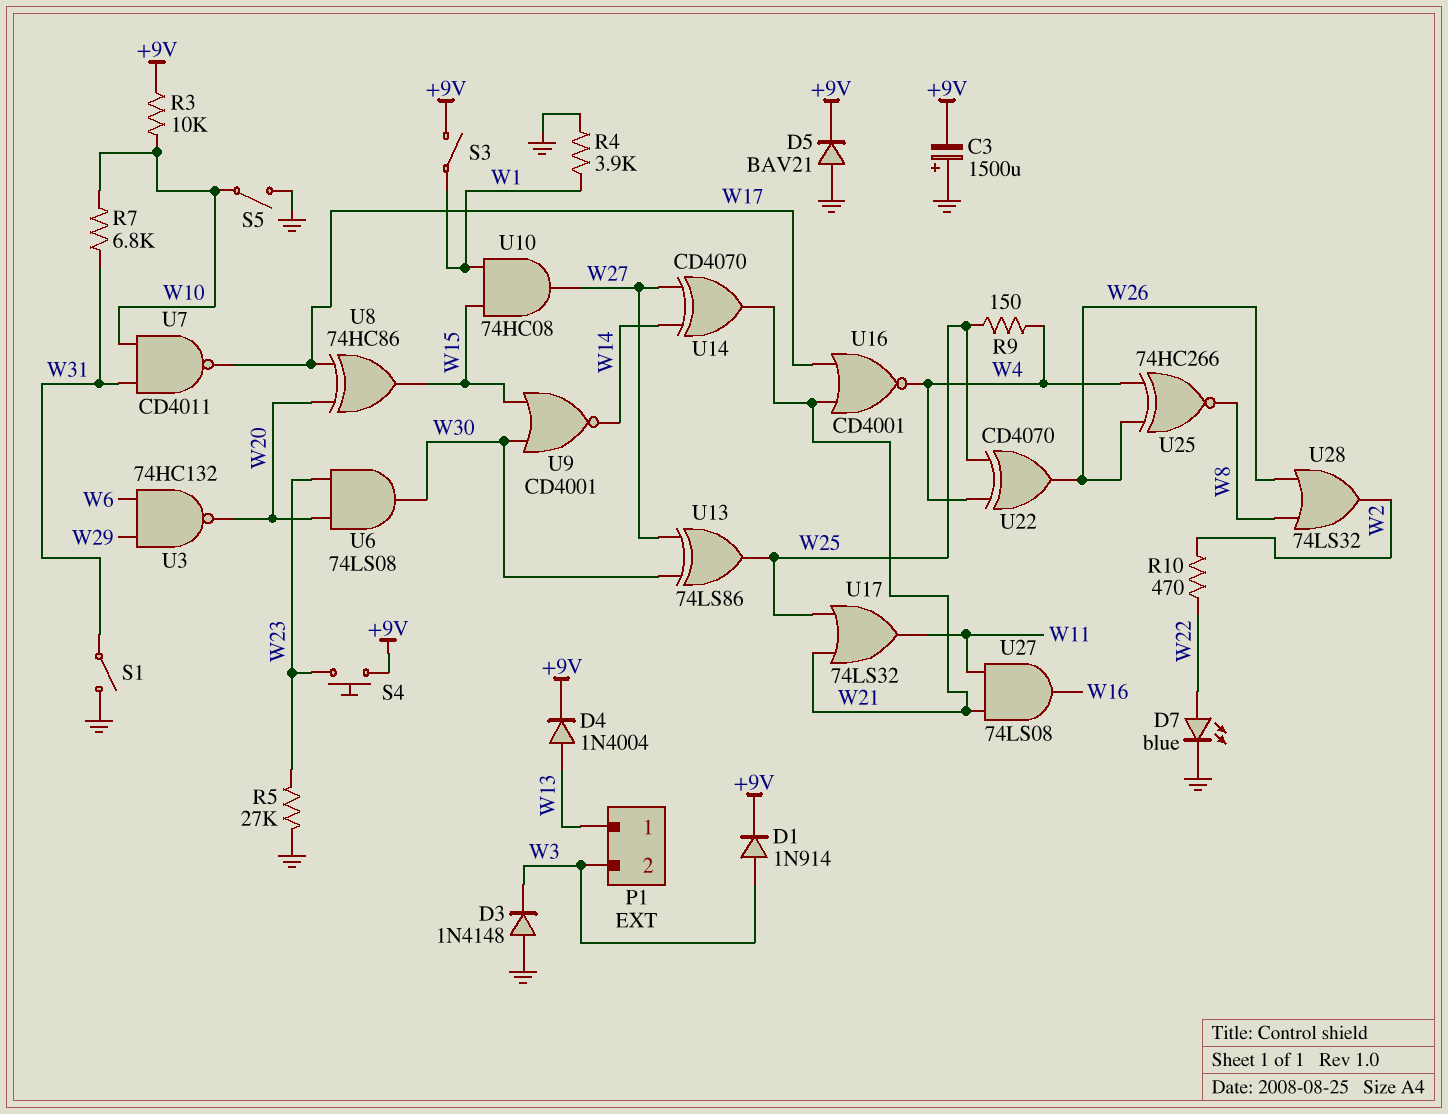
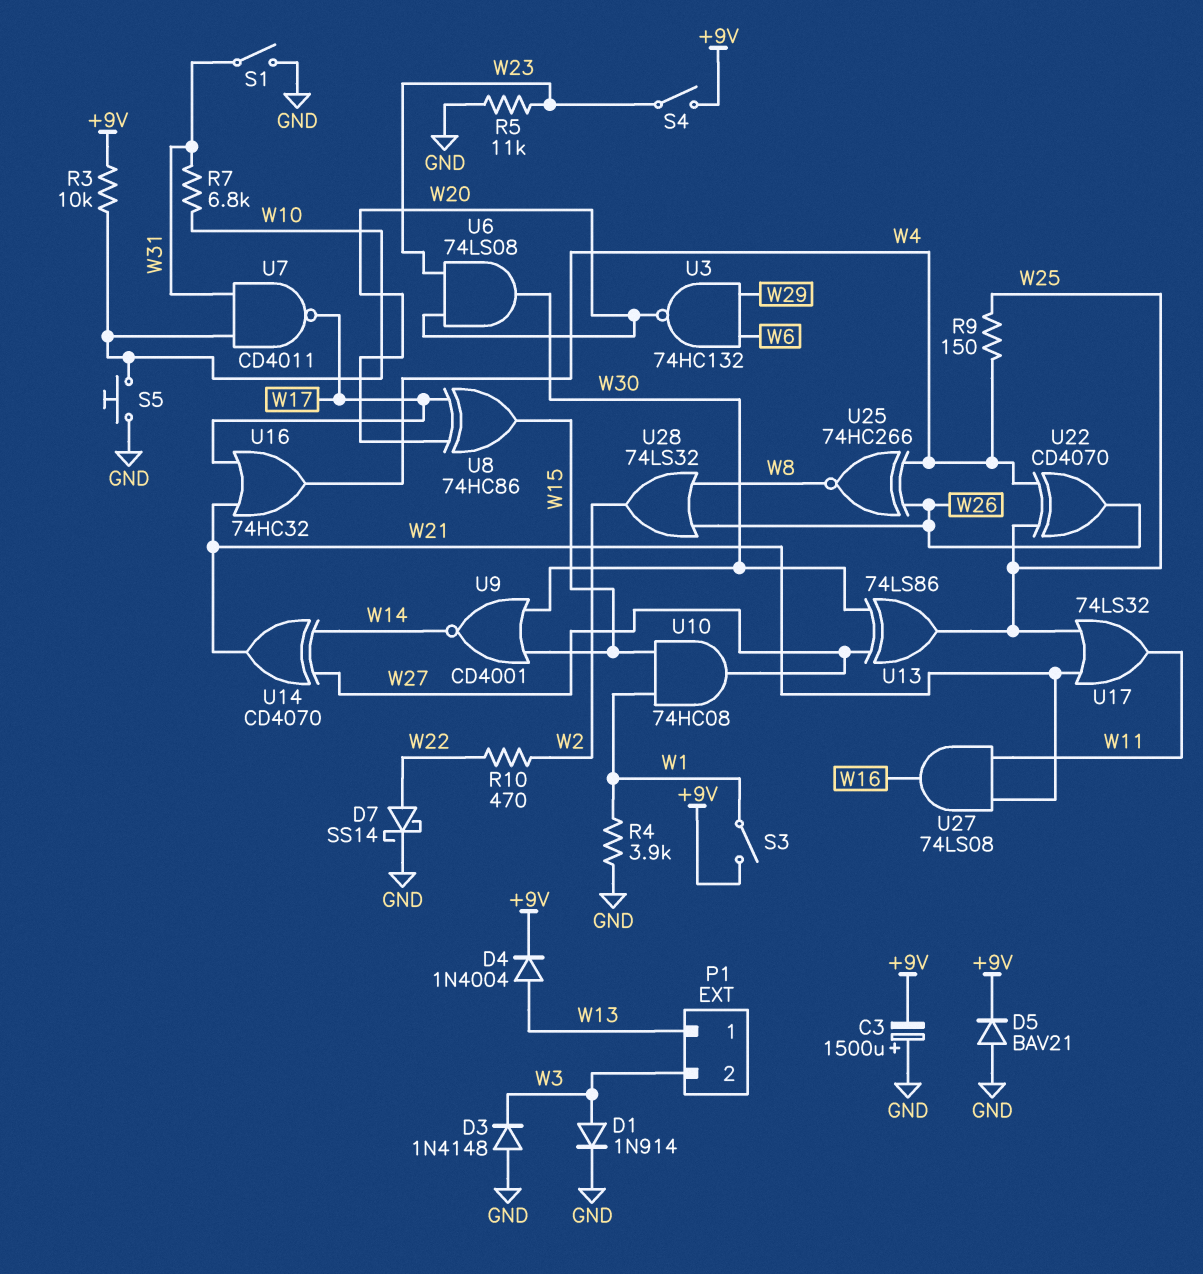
D1: diode 1N914 (A W3, K +9V) -> diode 1N914 (A W3, K GND)
D7: LED blue (A W22, K GND) -> schottky SS14 (A W22, K GND)
R5: 27k (GND, W23) -> 11k (GND, W23)
S4: button (+9V, W23) -> switch (+9V, W23)
S5: switch (GND, W10) -> button (GND, W10)
U16: NOR CD4001 (in W17, in W21, out W4) -> OR 74HC32 (in W17, in W21, out W4)

